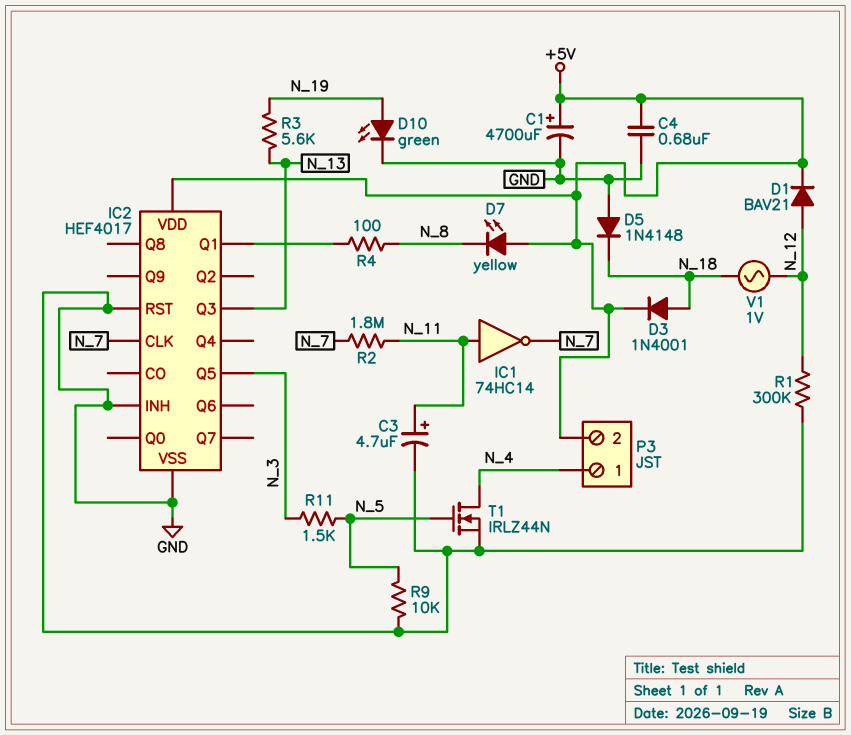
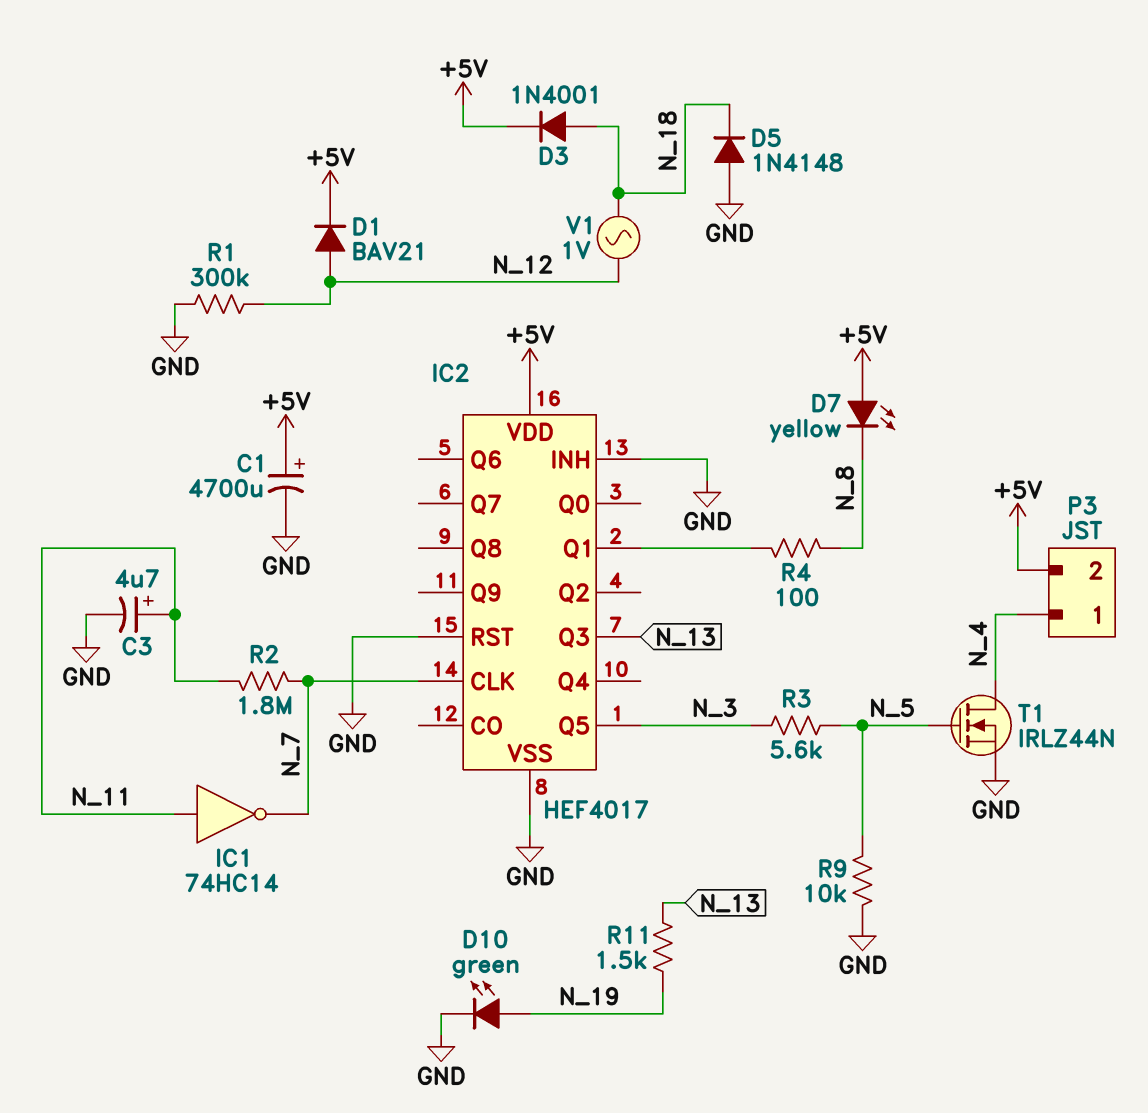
C4: 680nF (+5V, GND) -> none
R3: 5.6k (N_13, N_19) -> 5.6k (N_3, N_5)
R11: 1.5k (N_3, N_5) -> 1.5k (N_13, N_19)

